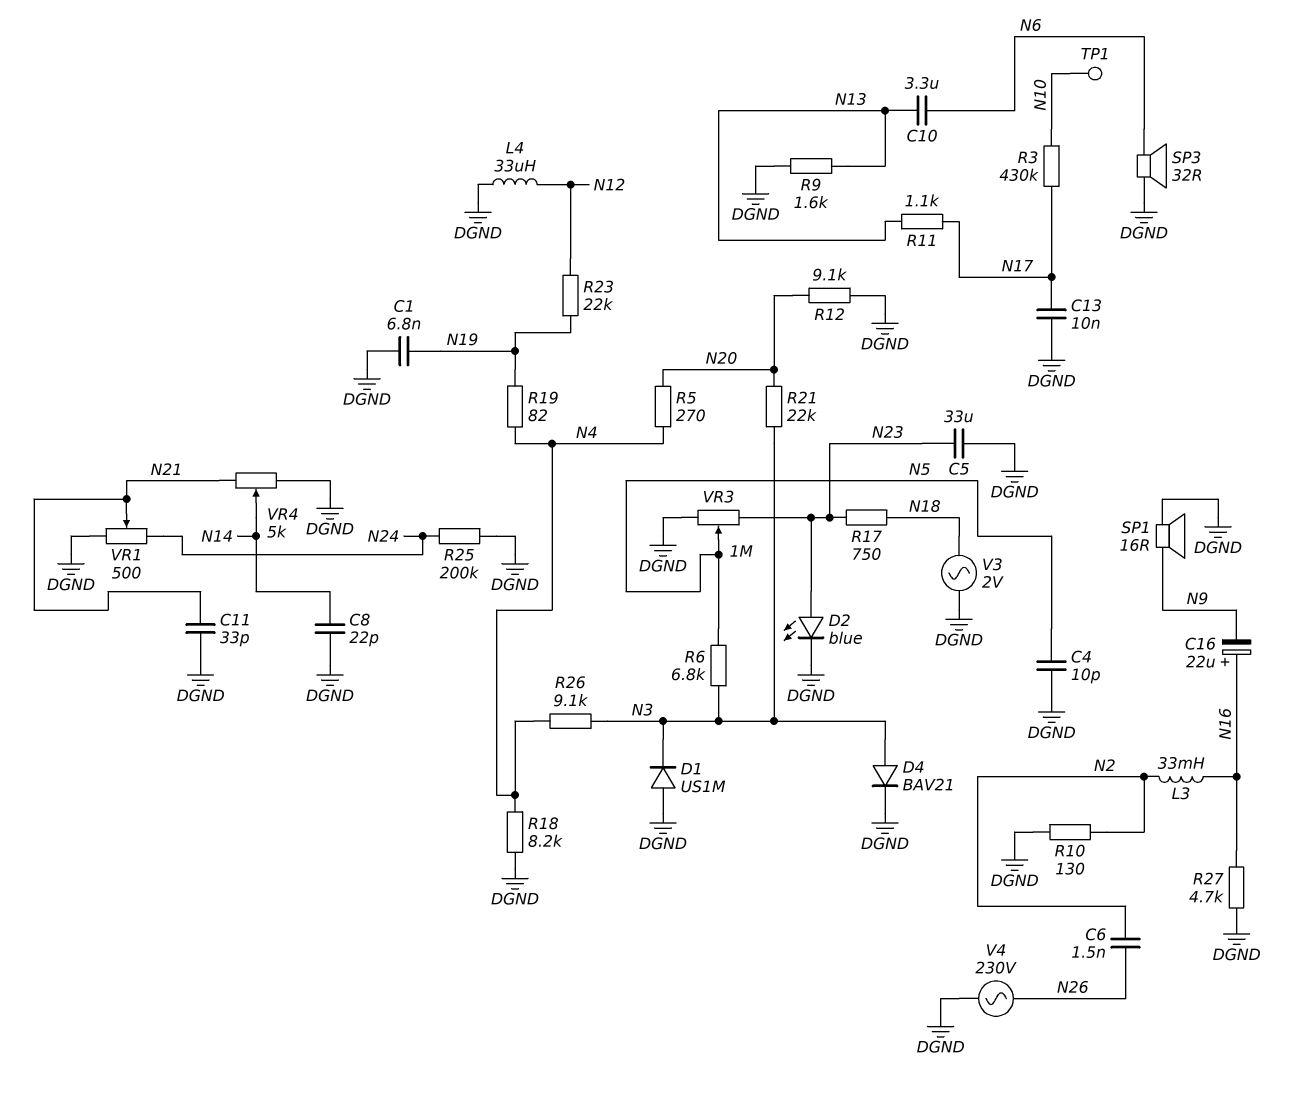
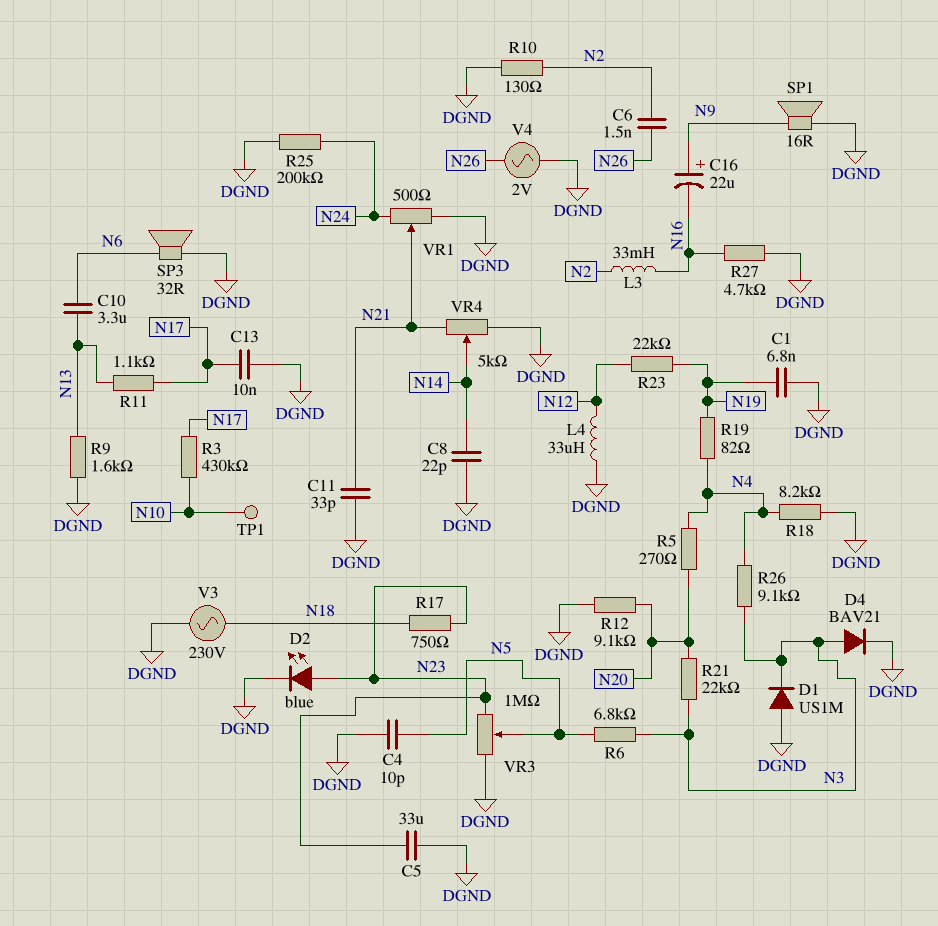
C16: 22uF (plus N16, minus N9) -> 22uF (plus N9, minus N16)
V3: AC 2V (DGND, N18) -> AC 230V (DGND, N18)
V4: AC 230V (DGND, N26) -> AC 2V (DGND, N26)

